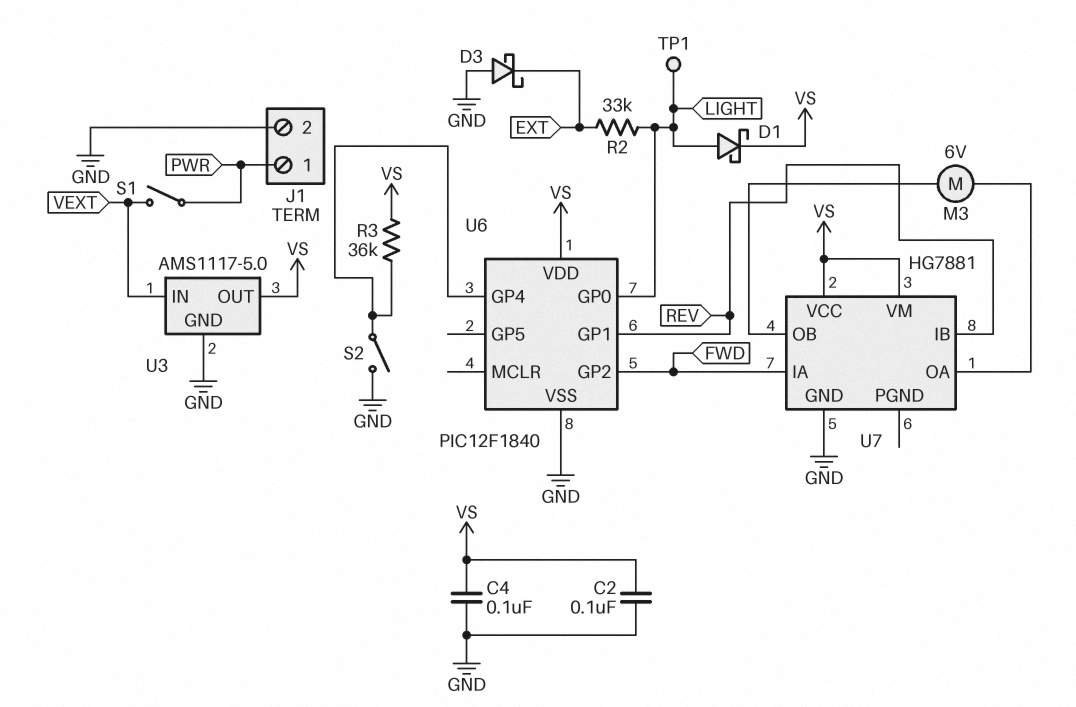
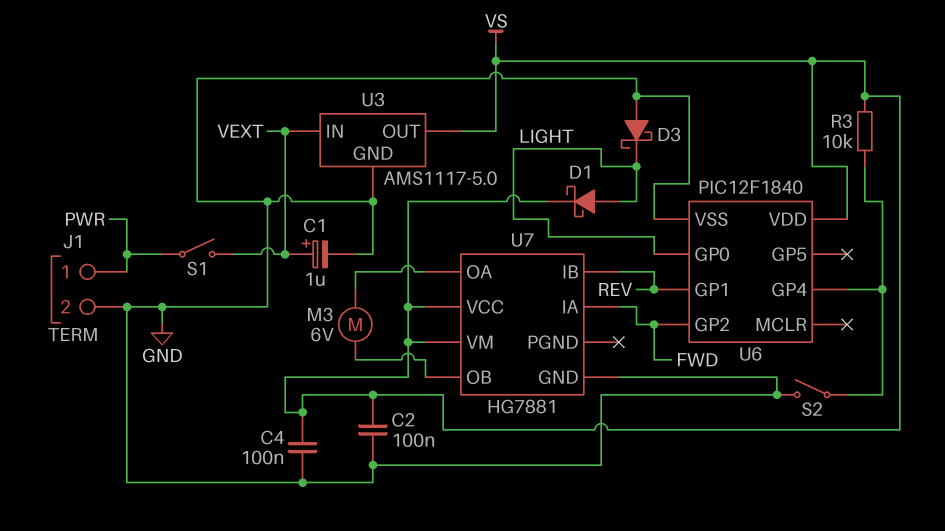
C1: none -> 1uF (plus VEXT, minus GND)
D3: schottky (A GND, K EXT) -> schottky (A GND, K LIGHT)
R2: 33k (EXT, LIGHT) -> none
R3: 36k (U6/GP4, VS) -> 10k (U6/GP4, VS)
TP1: test point (LIGHT) -> none

